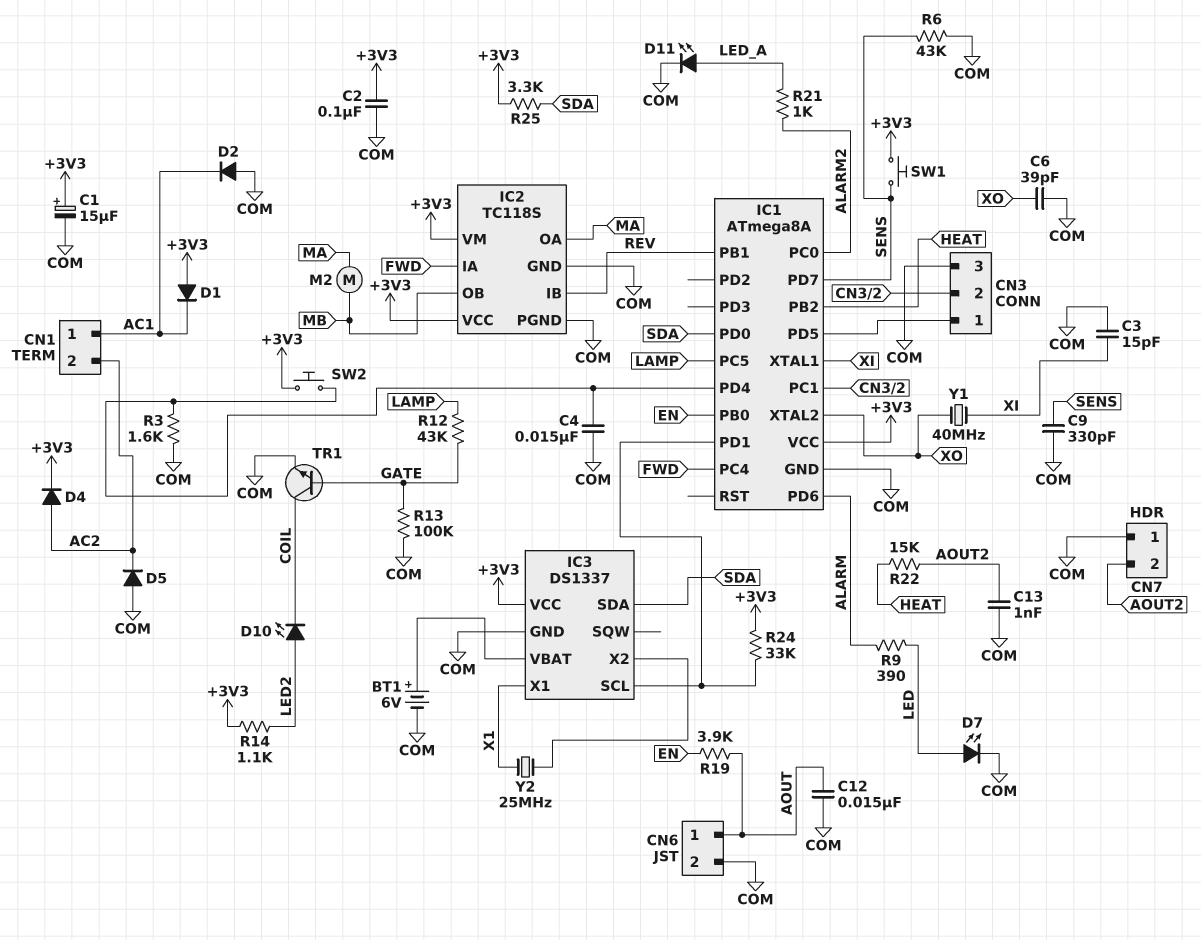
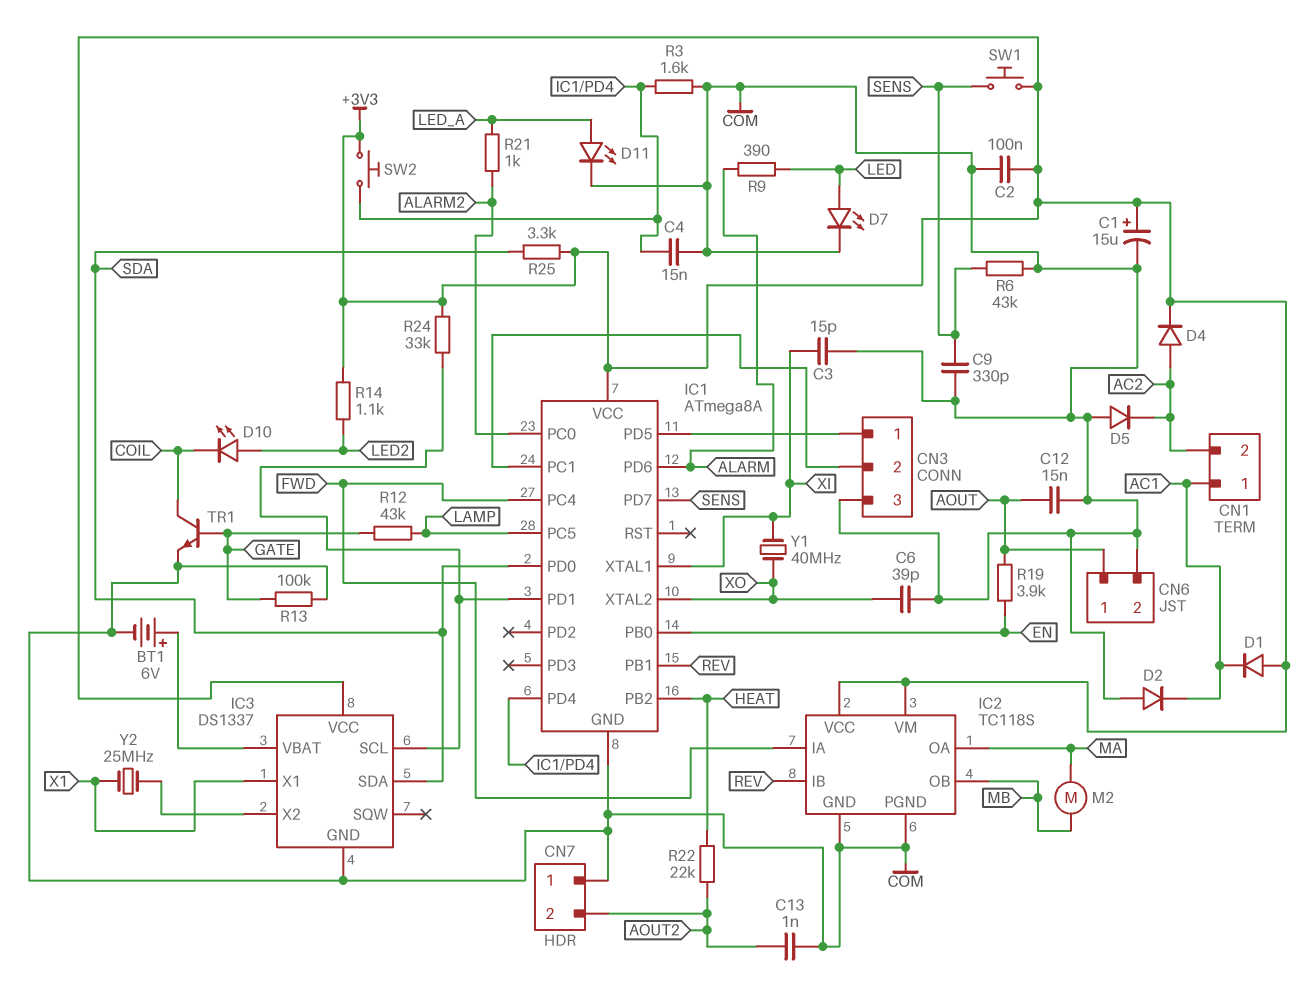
R22: 15k (AOUT2, HEAT) -> 22k (AOUT2, HEAT)

